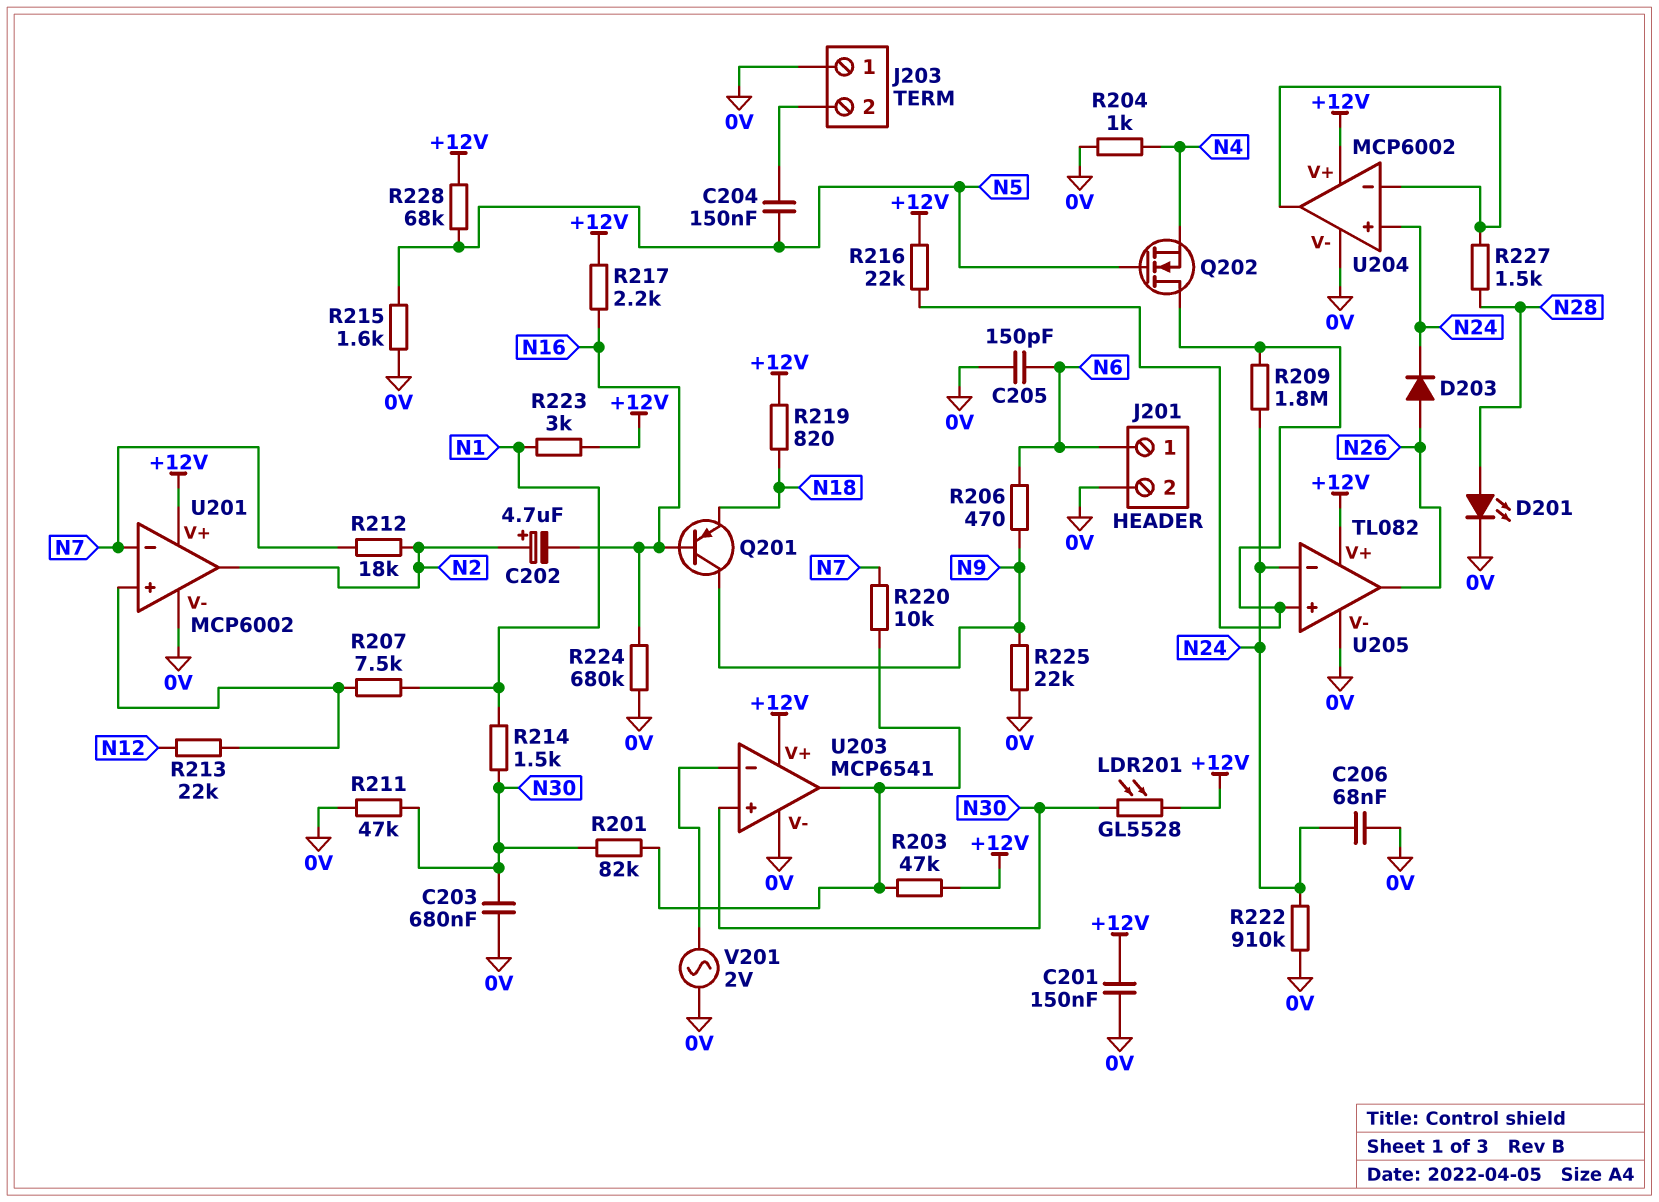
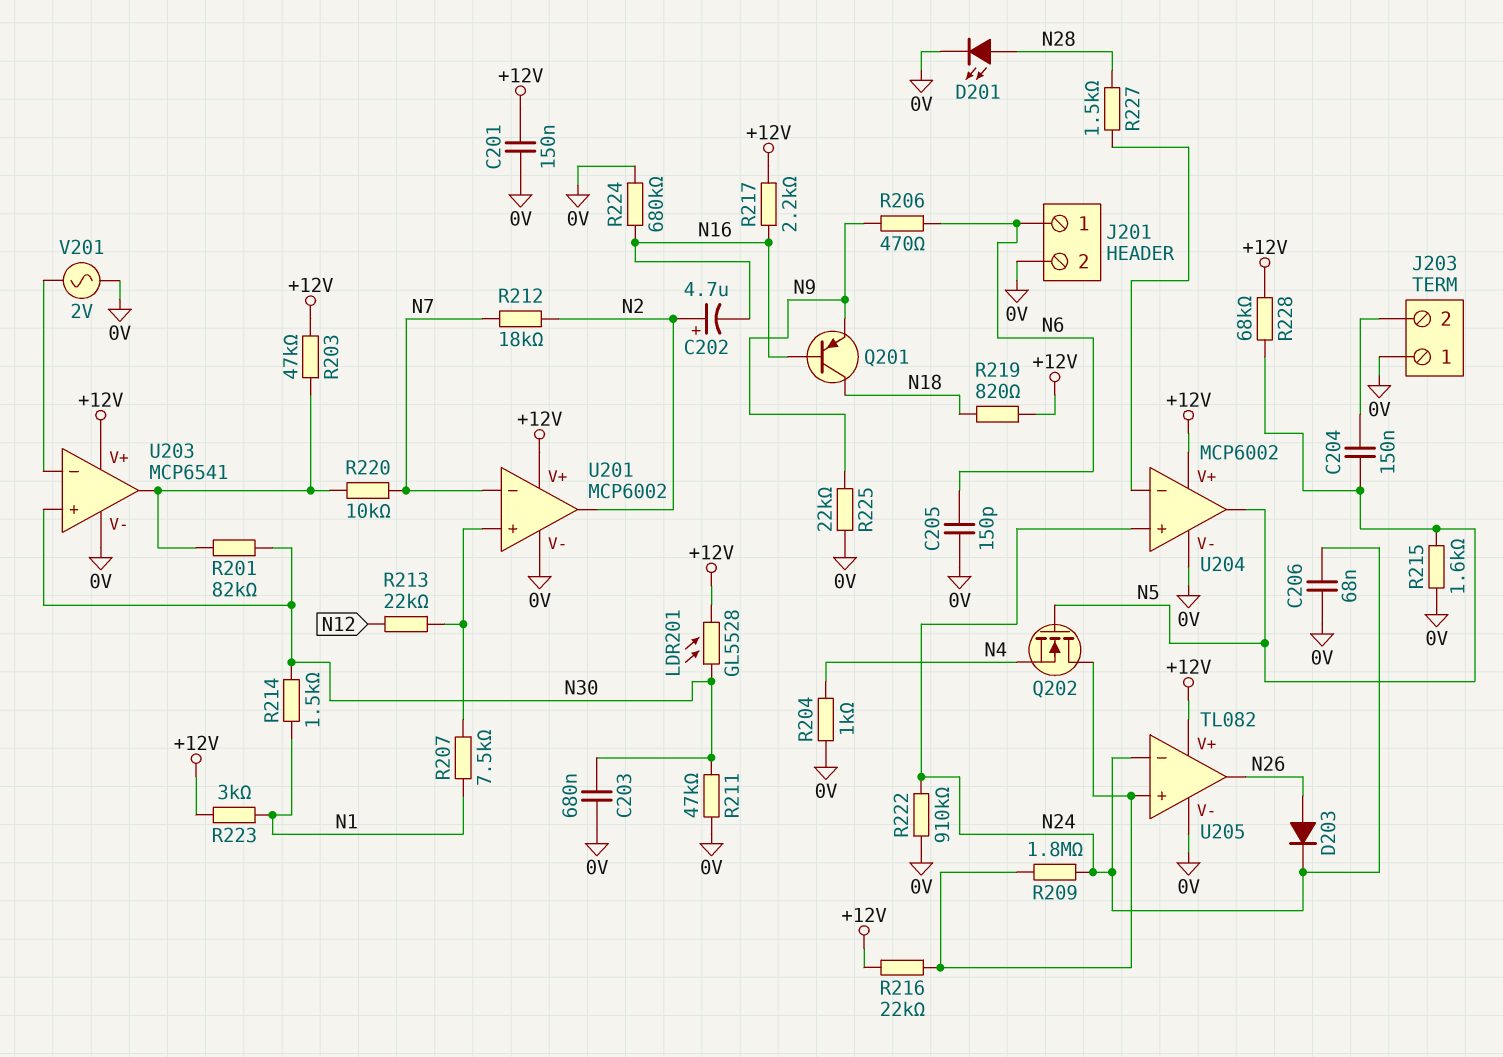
Q201: PNP (B N16, C N9, E N18) -> PNP (B N16, C N18, E N9)
U204 pin out: U204/in- -> N5

